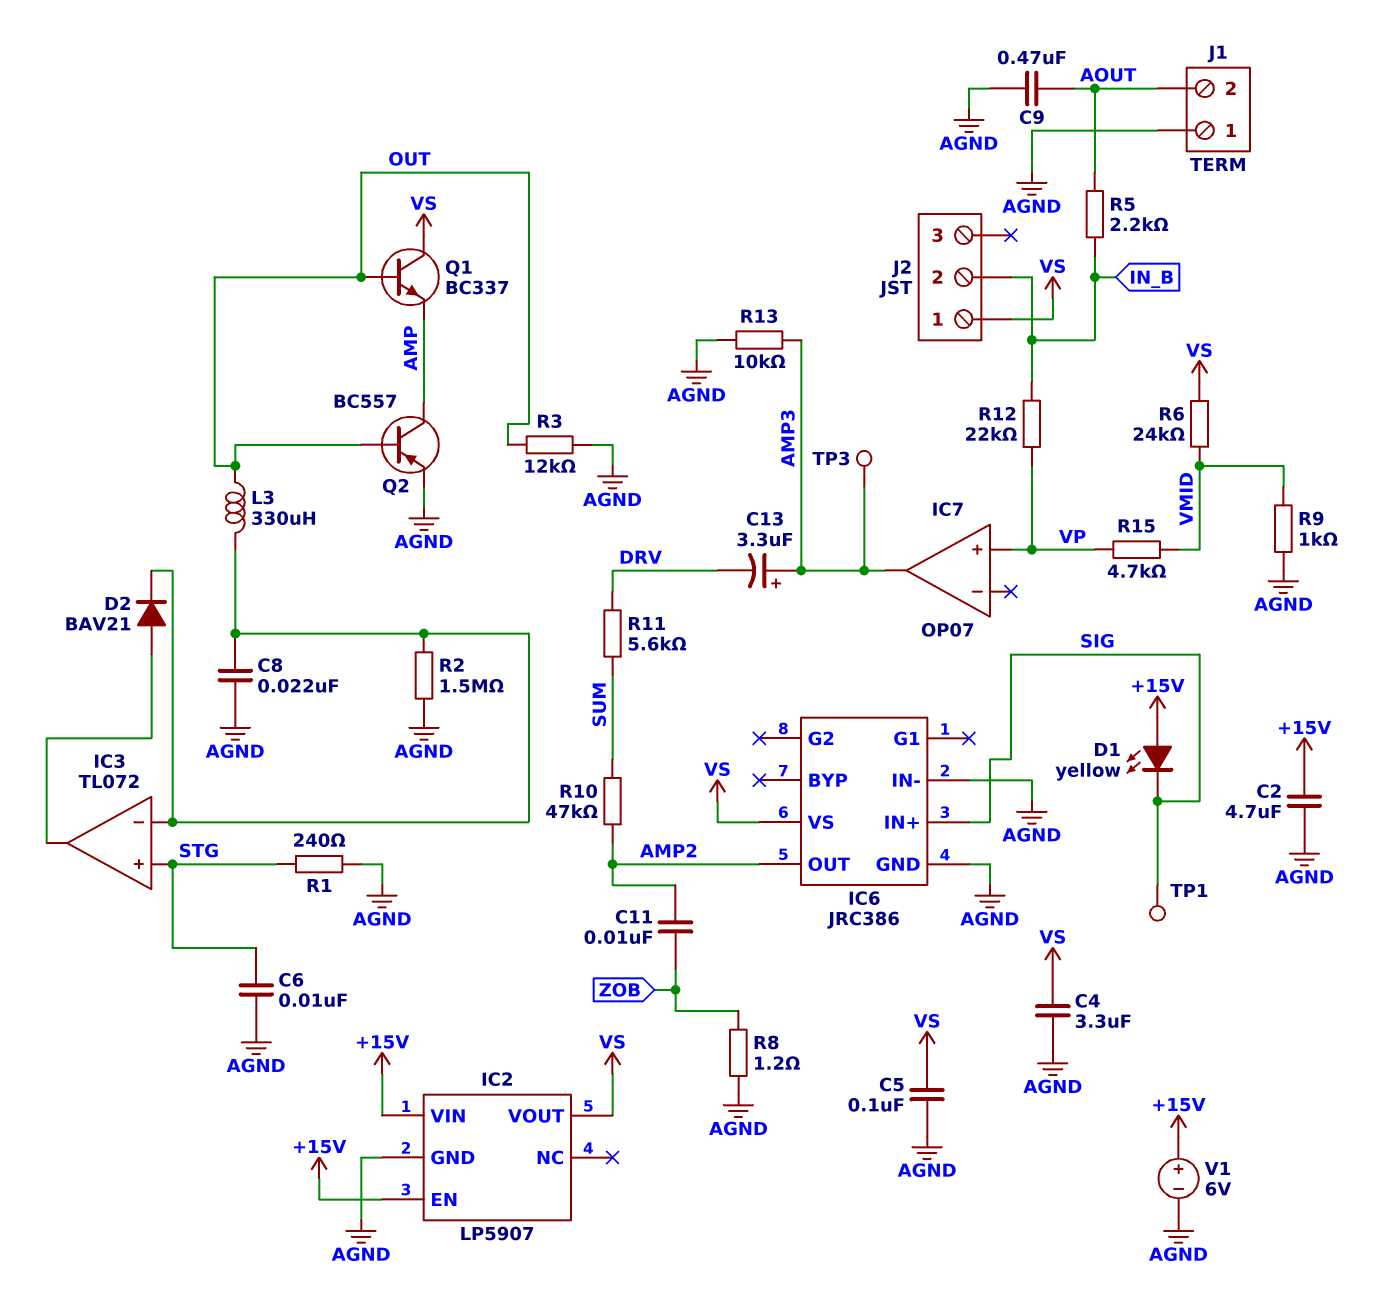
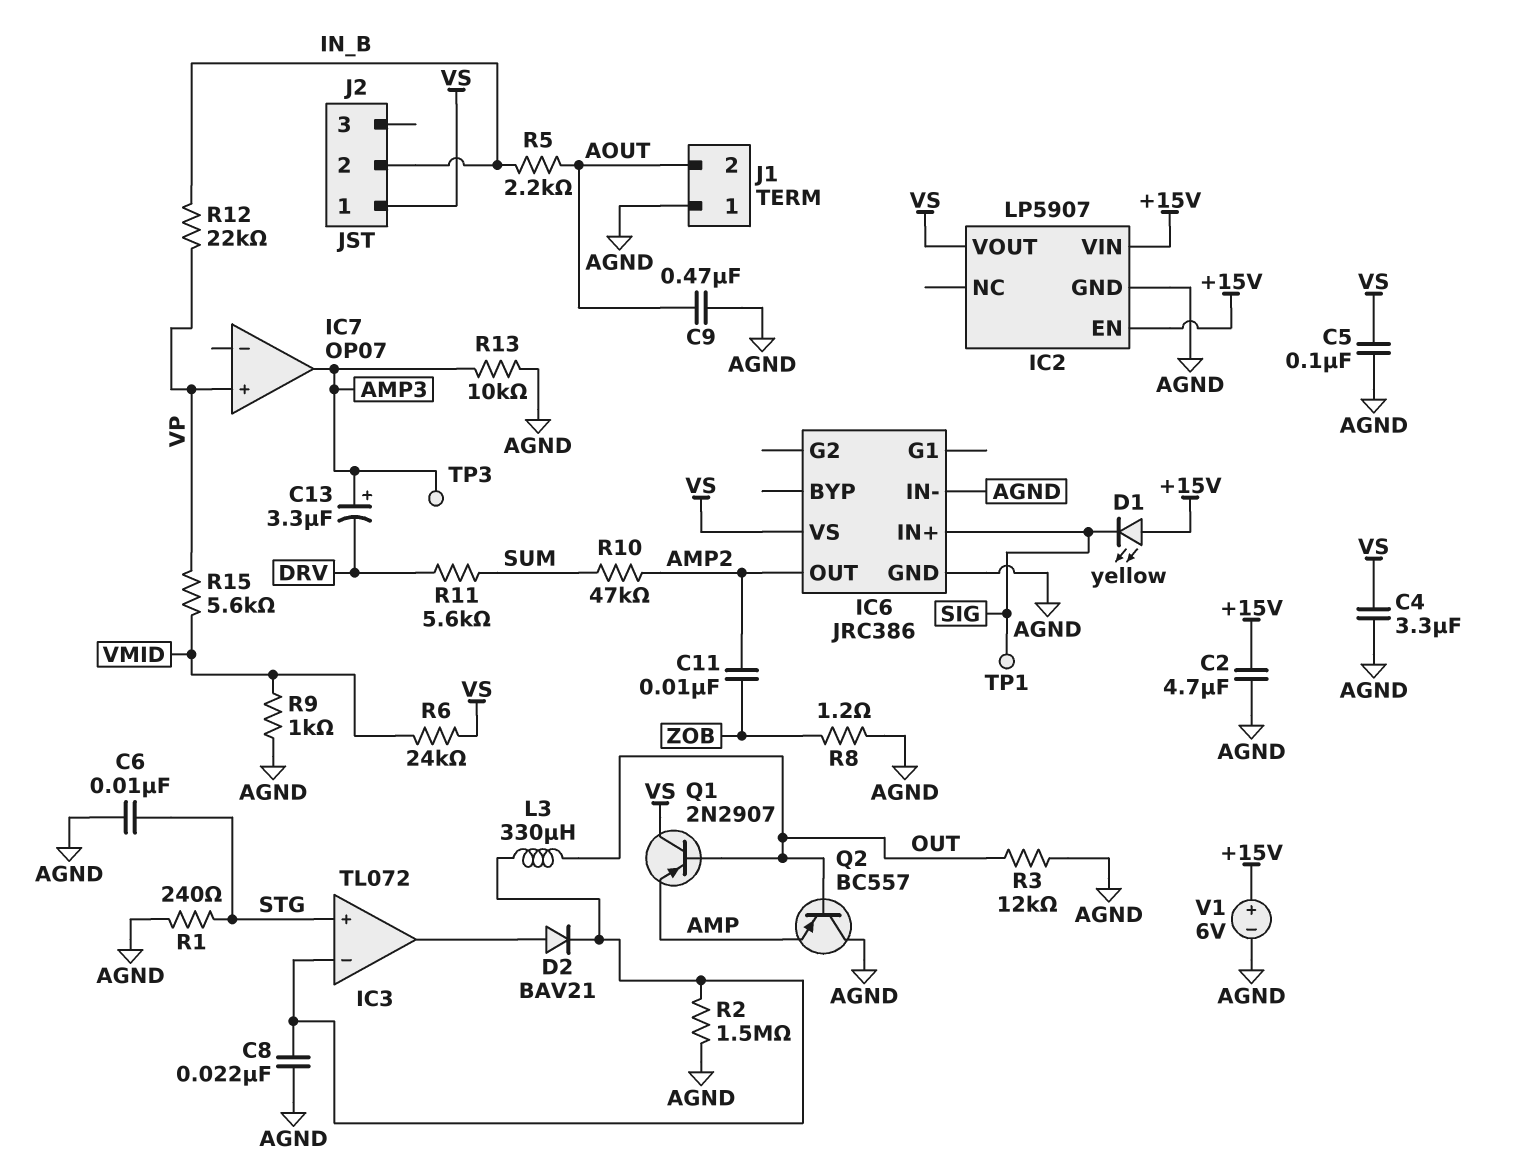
Q1: NPN BC337 (B OUT, C VS, E AMP) -> PNP 2N2907 (B OUT, C VS, E AMP)
Q2: PNP BC557 (B OUT, C AMP, E AGND) -> PNP BC557 (B OUT, C AGND, E AMP)
R15: 4.7k (VMID, VP) -> 5.6k (VMID, VP)

